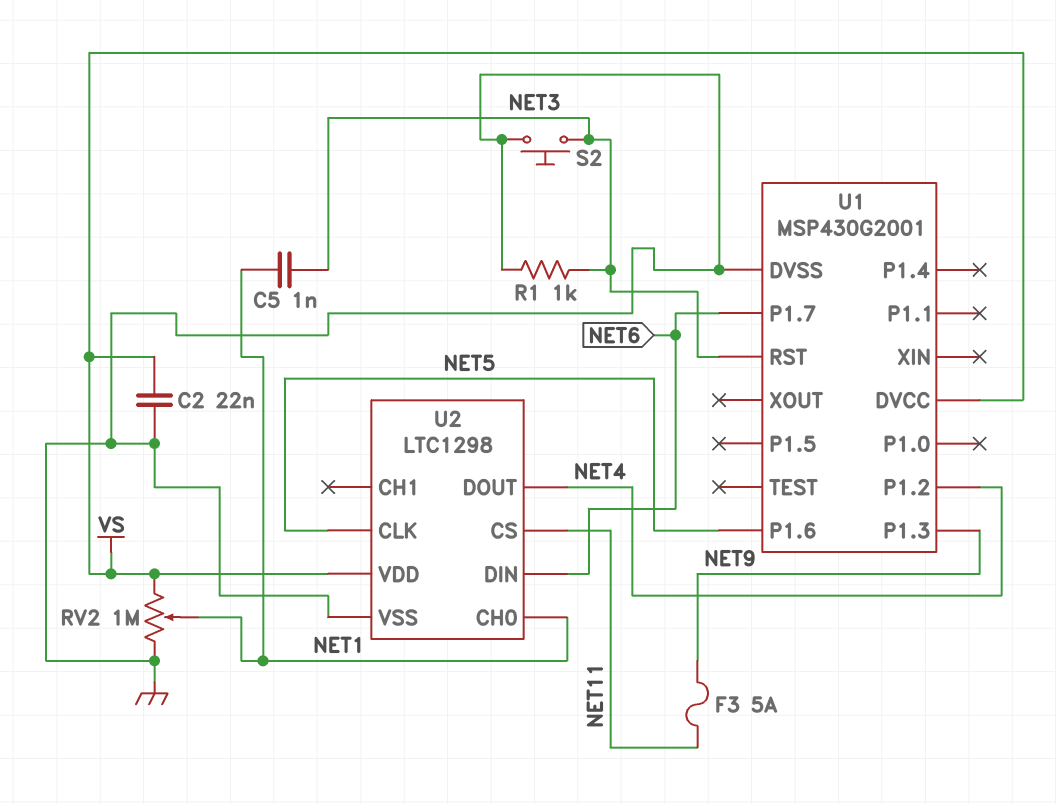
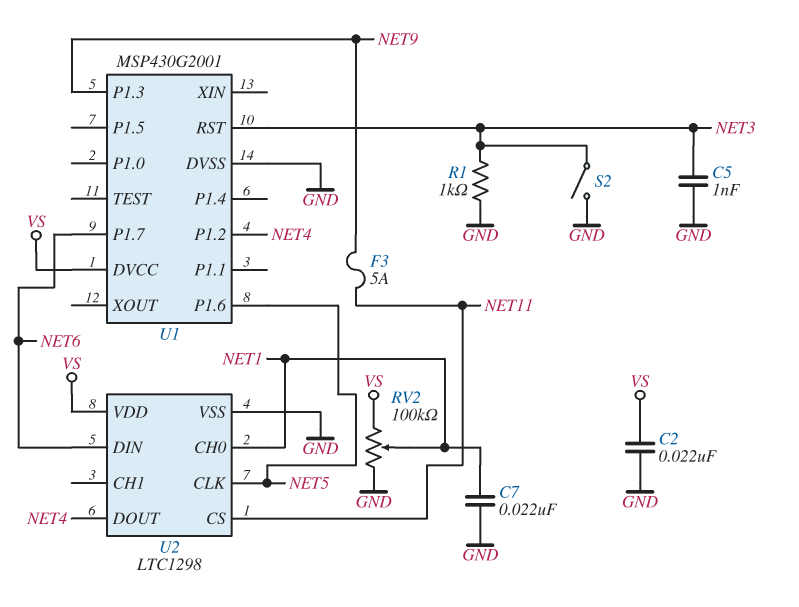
C5: 1nF (NET1, NET3) -> 1nF (GND, NET3)
C7: none -> 22nF (GND, NET1)
RV2: 1M (GND, VS, wiper NET1) -> 100k (GND, VS, wiper NET1)
S2: button (GND, NET3) -> switch (GND, NET3)

